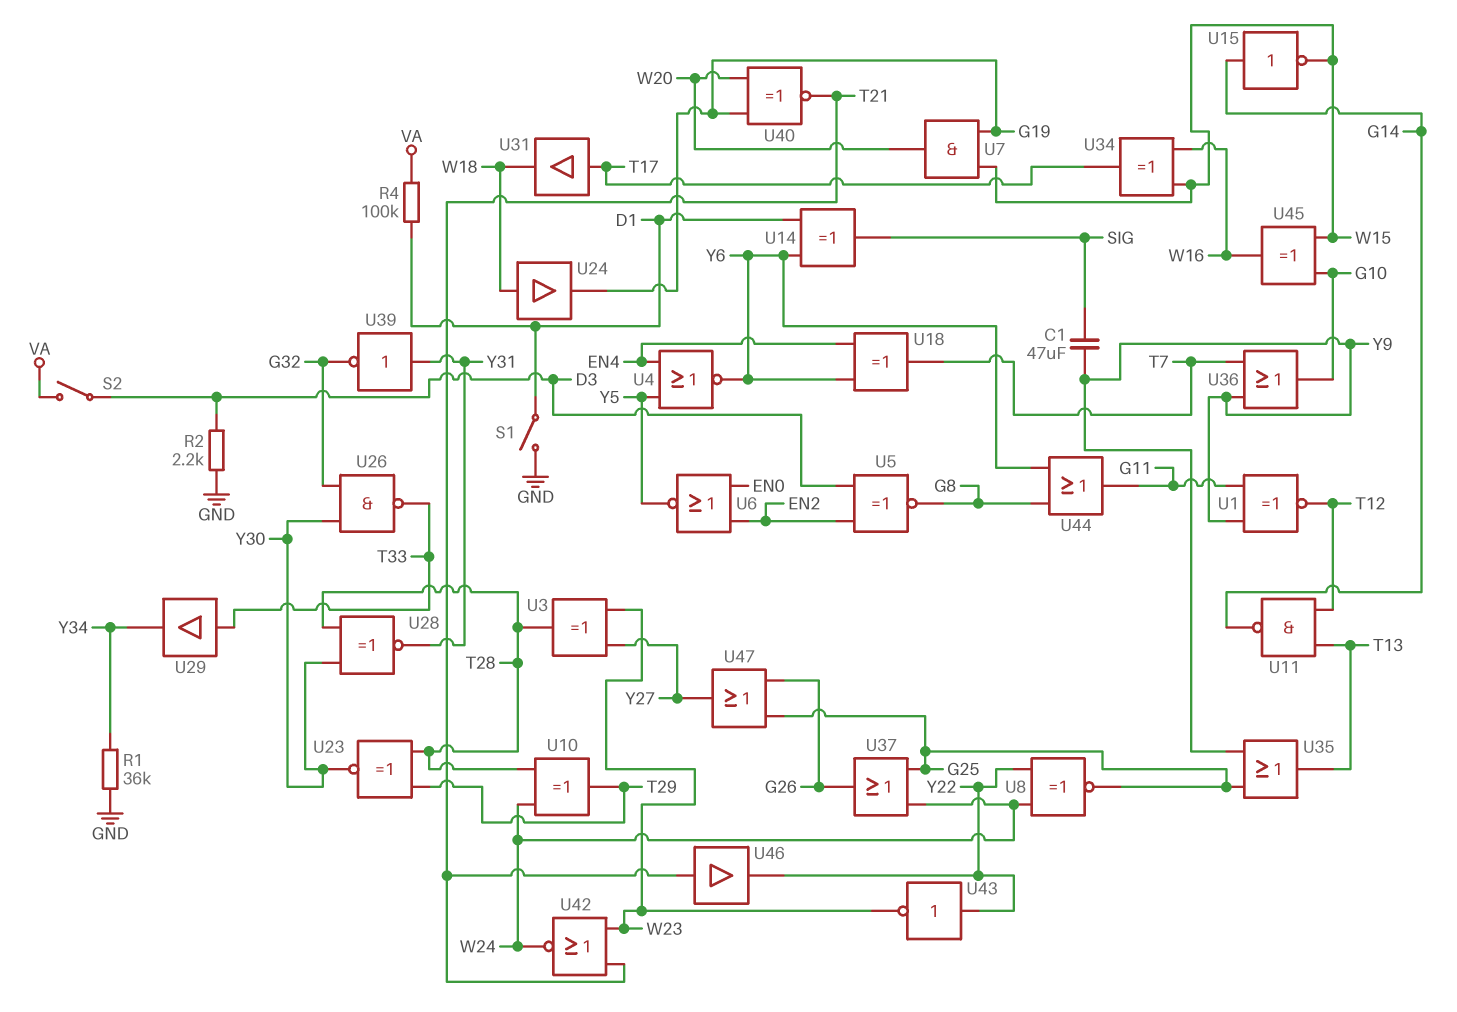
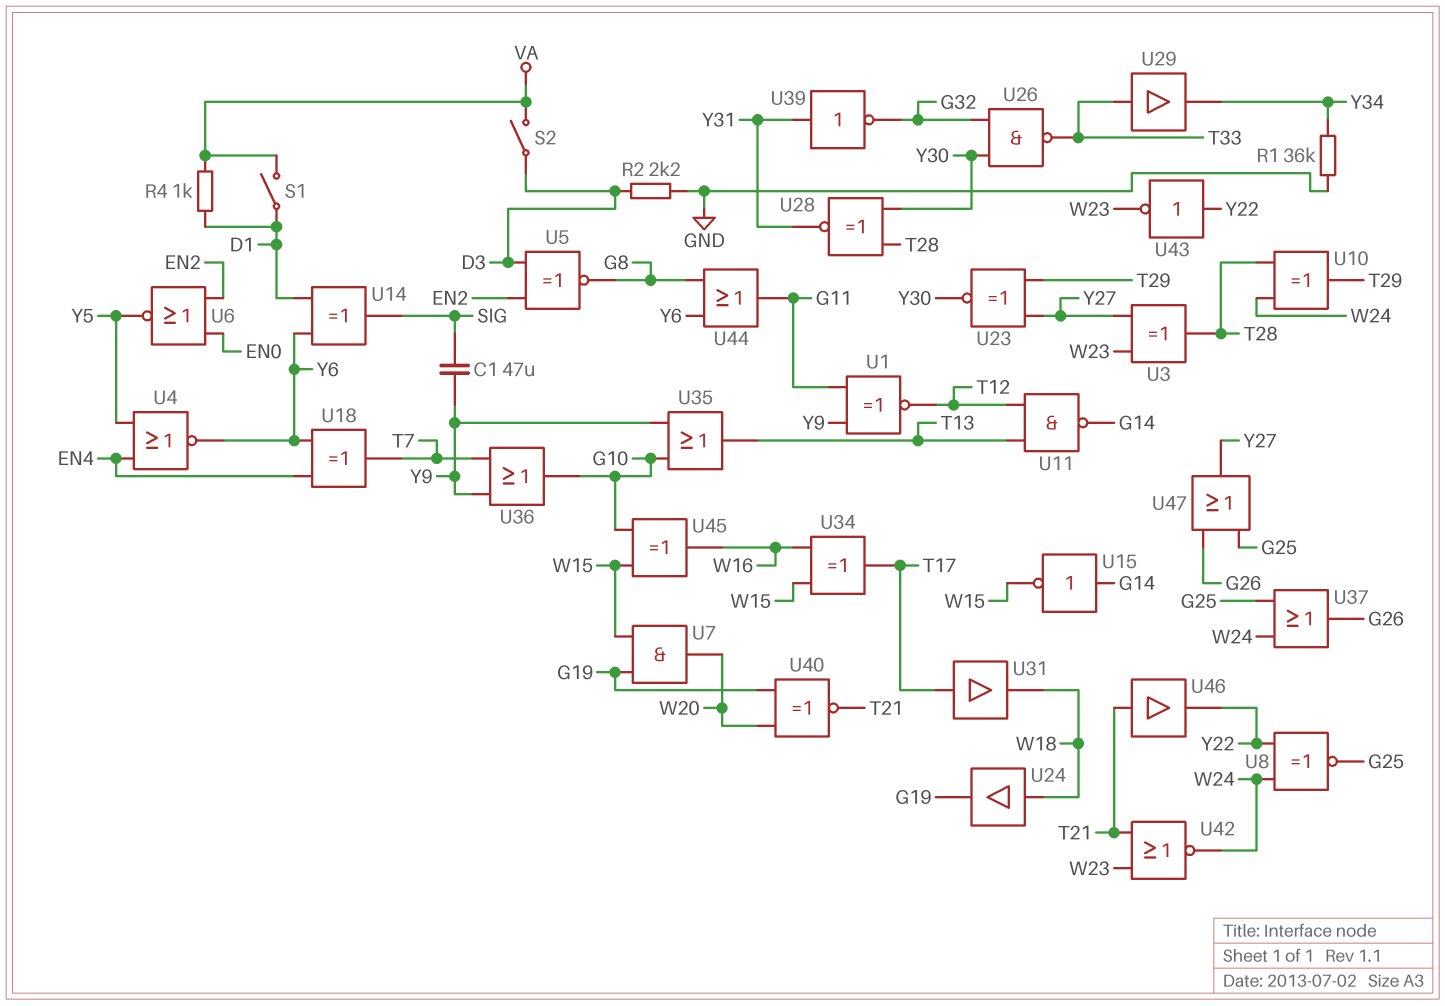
R4: 100k (D1, VA) -> 1k (D1, VA)
S1: switch (D1, GND) -> switch (D1, VA)
U23: XNOR (in T28, in T29, out Y30) -> XNOR (in T29, in Y27, out Y30)
U35: OR (in G25, in Y9, out T13) -> OR (in G10, in Y9, out T13)

